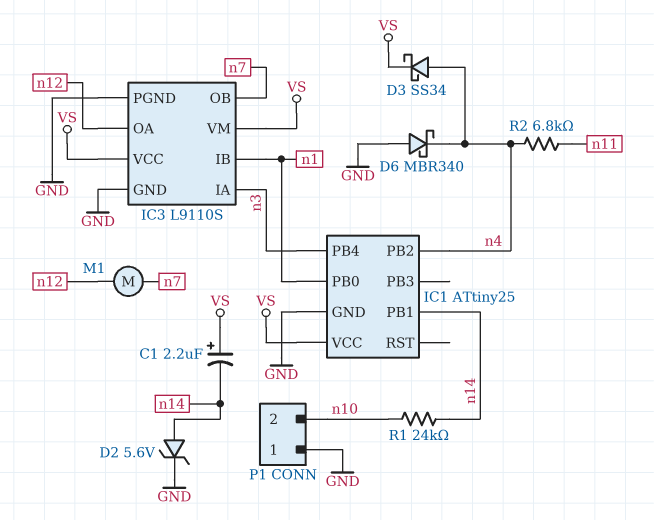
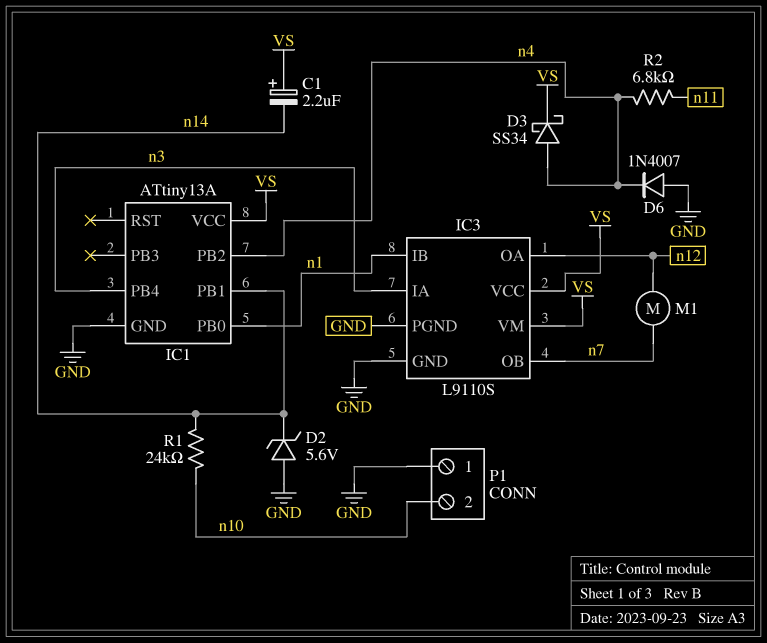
D2: zener 5.6V (A n14, K GND) -> zener 5.6V (A GND, K n14)
D6: schottky MBR340 (A GND, K n4) -> diode 1N4007 (A GND, K n4)
IC1: ATtiny25 -> ATtiny13A

